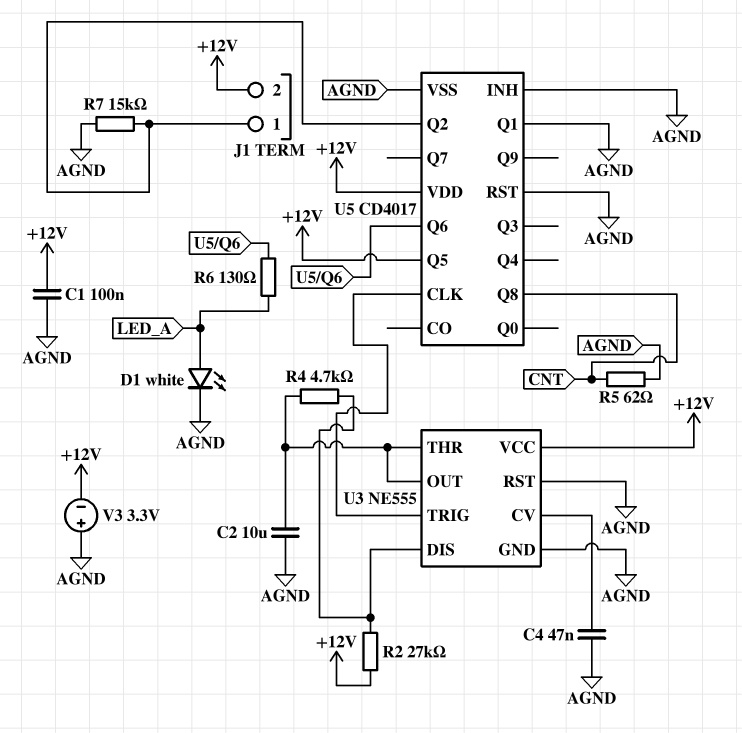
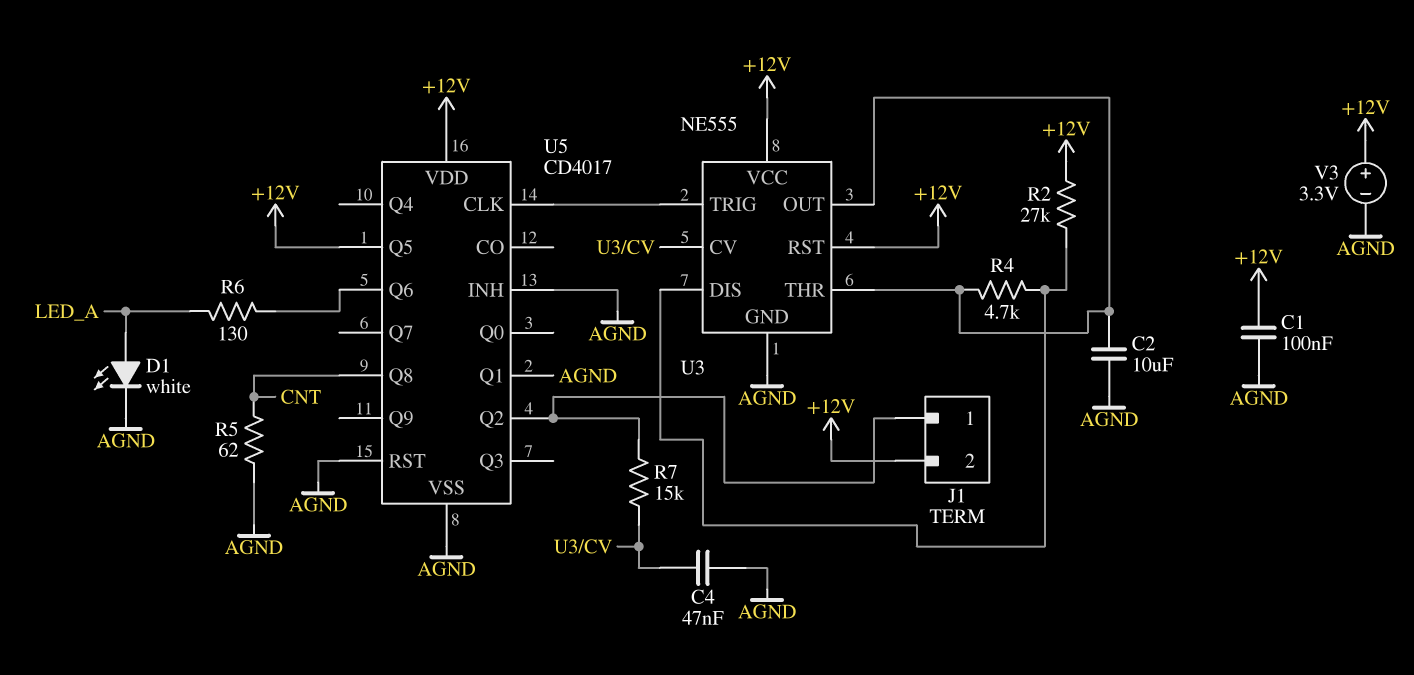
R7: 15k (AGND, J1/1) -> 15k (J1/1, U3/CV)
U3 pin RST: AGND -> +12V
V3: 3.3V (plus AGND, minus +12V) -> 3.3V (plus +12V, minus AGND)

